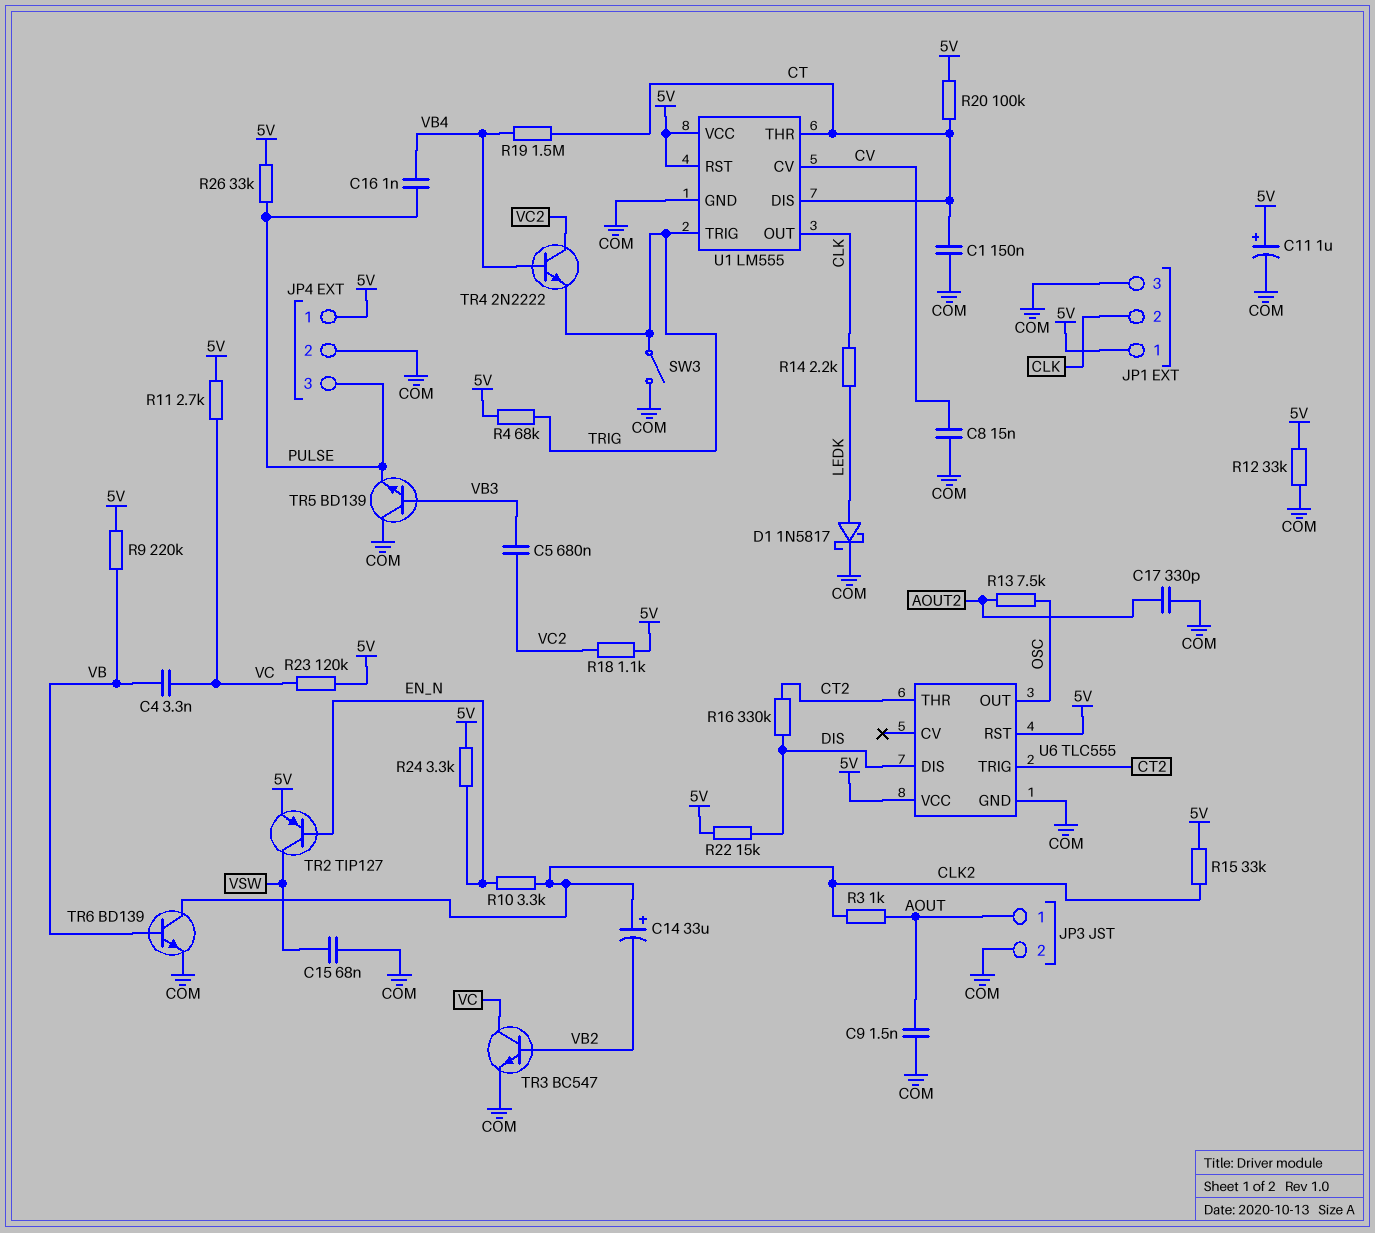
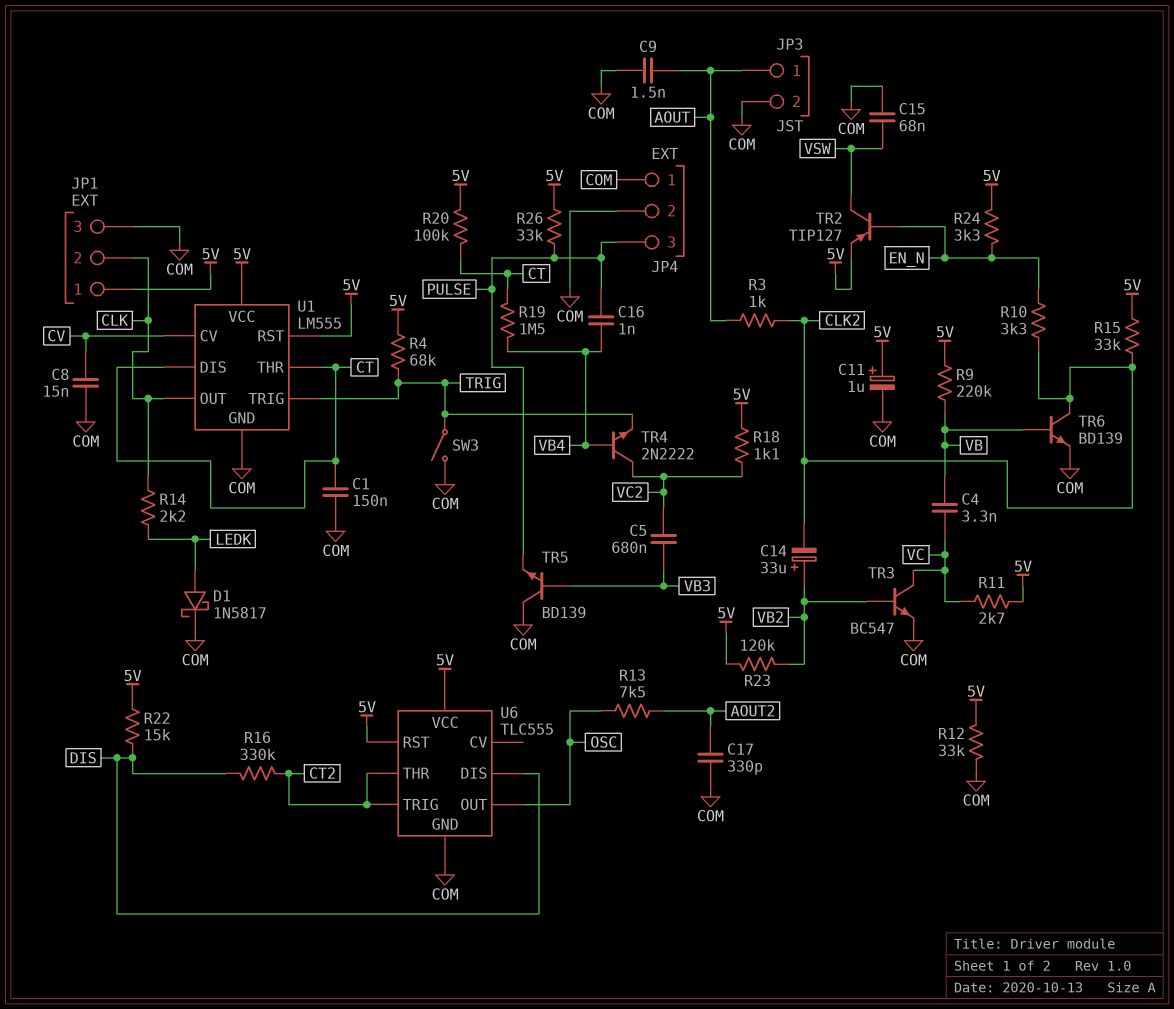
C14: 33uF (plus CLK2, minus VB2) -> 33uF (plus VB2, minus CLK2)
JP4 pin 1: 5V -> COM
R23: 120k (5V, VC) -> 120k (5V, VB2)

